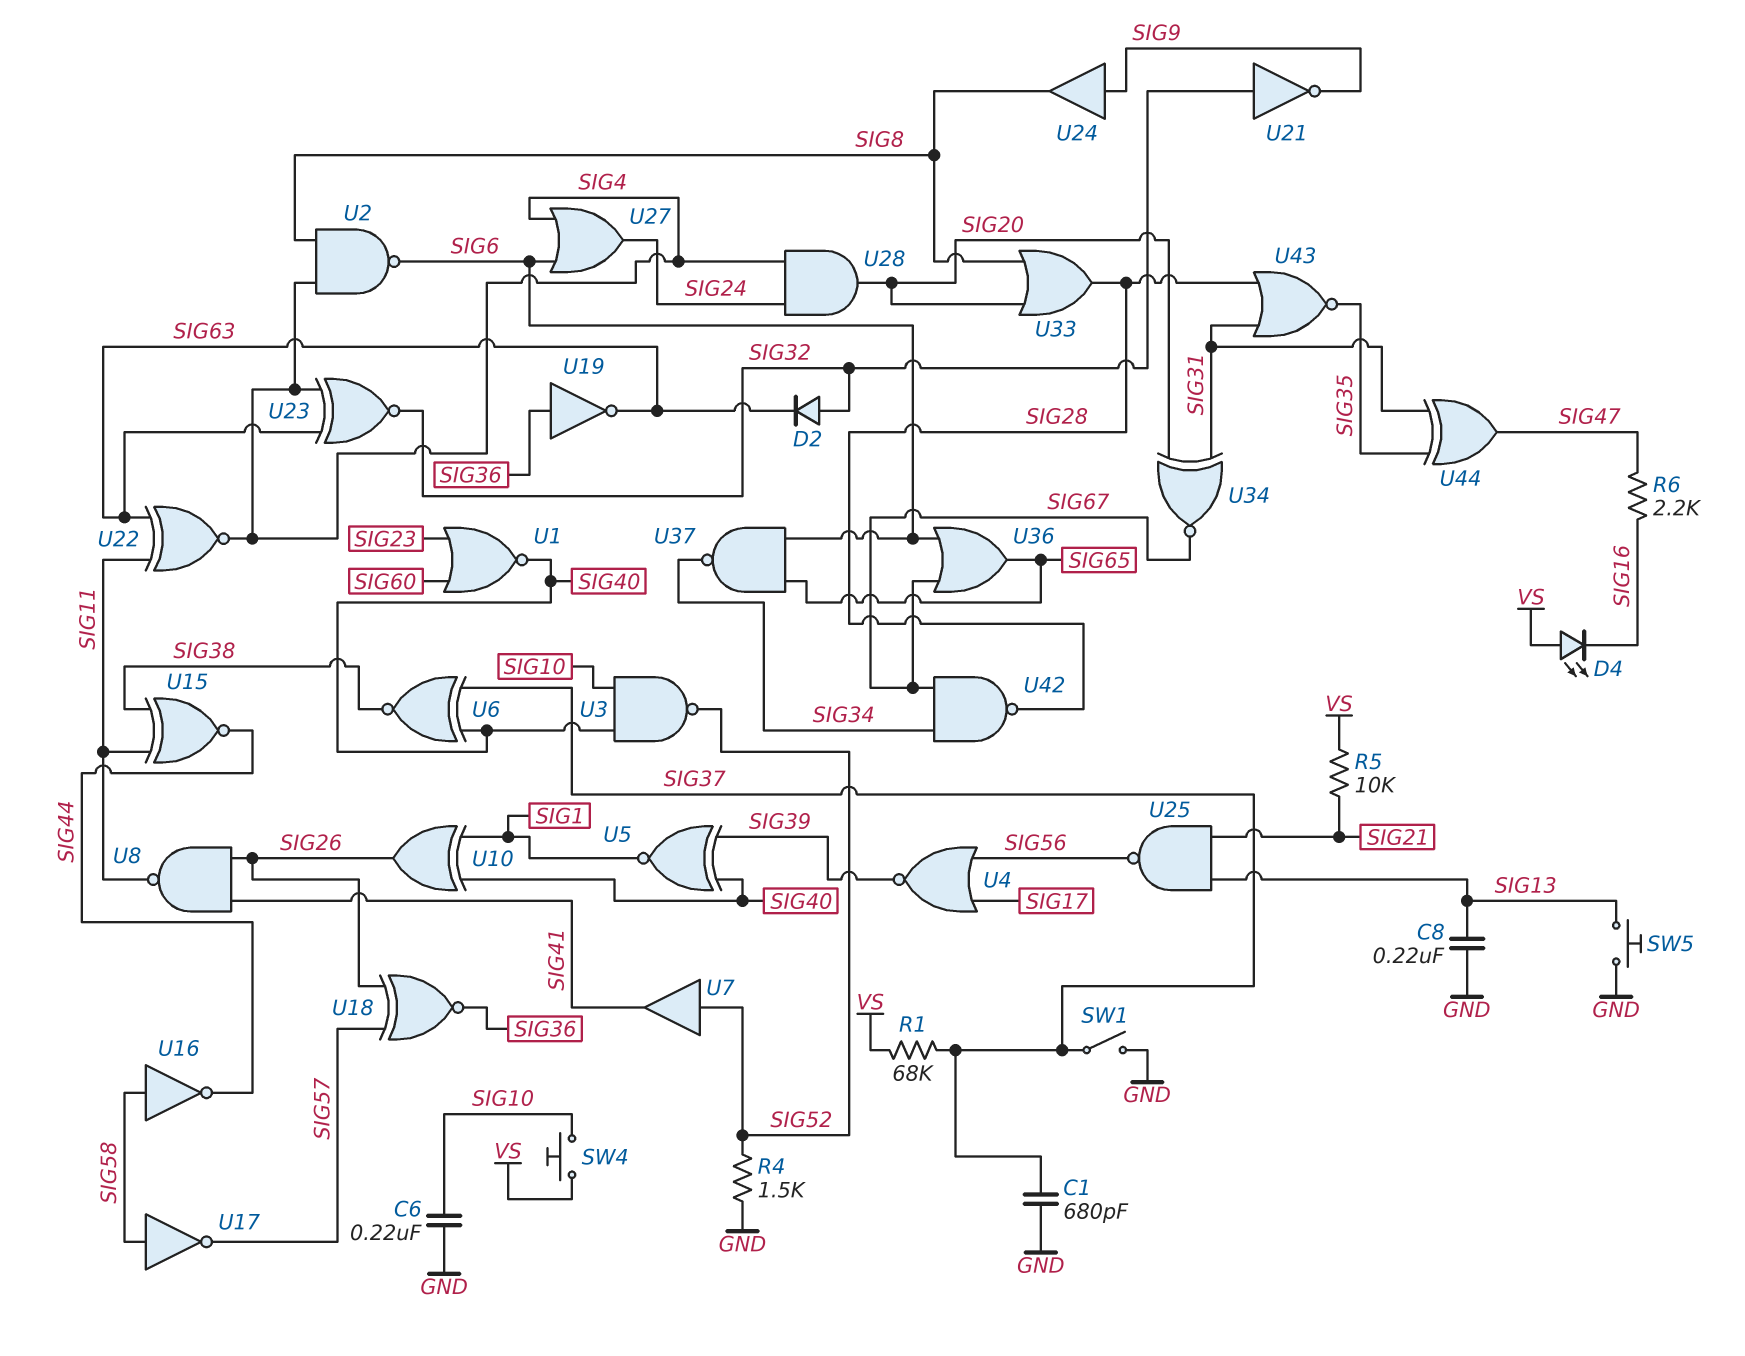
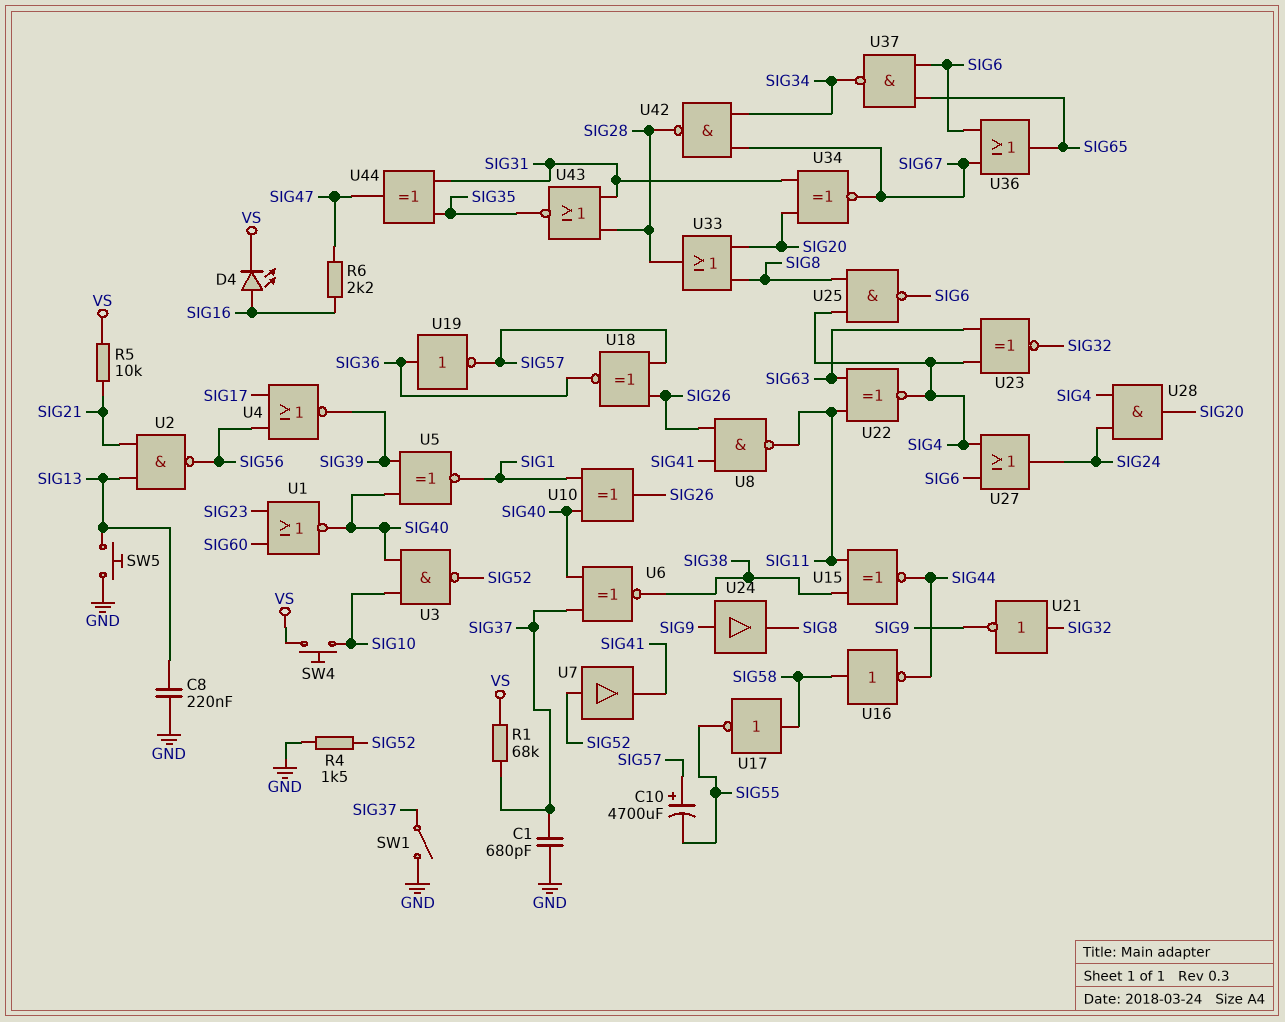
C6: 220nF (GND, SIG10) -> none
C10: none -> 4700uF (plus SIG57, minus SIG55)
D2: diode (A SIG32, K SIG63) -> none
D4: LED (A VS, K SIG16) -> LED (A SIG16, K VS)
U2: NAND (in SIG4, in SIG8, out SIG6) -> NAND (in SIG13, in SIG21, out SIG56)
U17: NOT (in SIG58, out SIG57) -> NOT (in SIG58, out SIG55)
U19: NOT (in SIG36, out SIG63) -> NOT (in SIG36, out SIG57)
U25: NAND (in SIG13, in SIG21, out SIG56) -> NAND (in SIG4, in SIG8, out SIG6)

